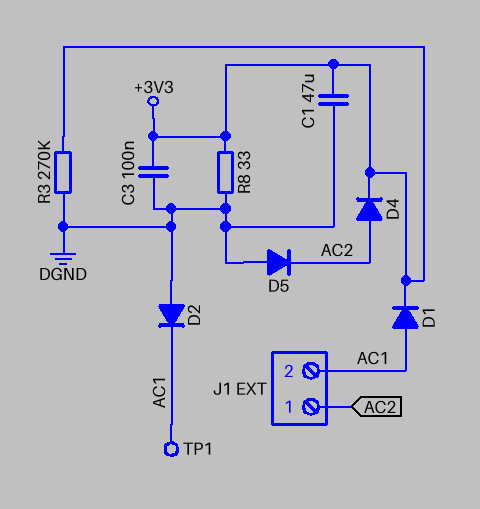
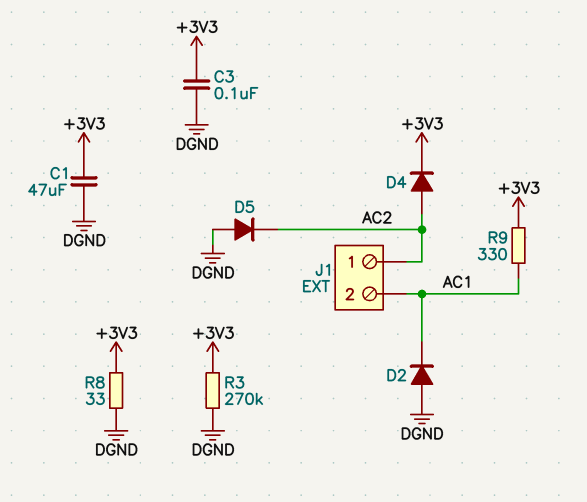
D1: diode (A AC1, K +3V3) -> none
R9: none -> 330 (+3V3, AC1)
TP1: test point (AC1) -> none

